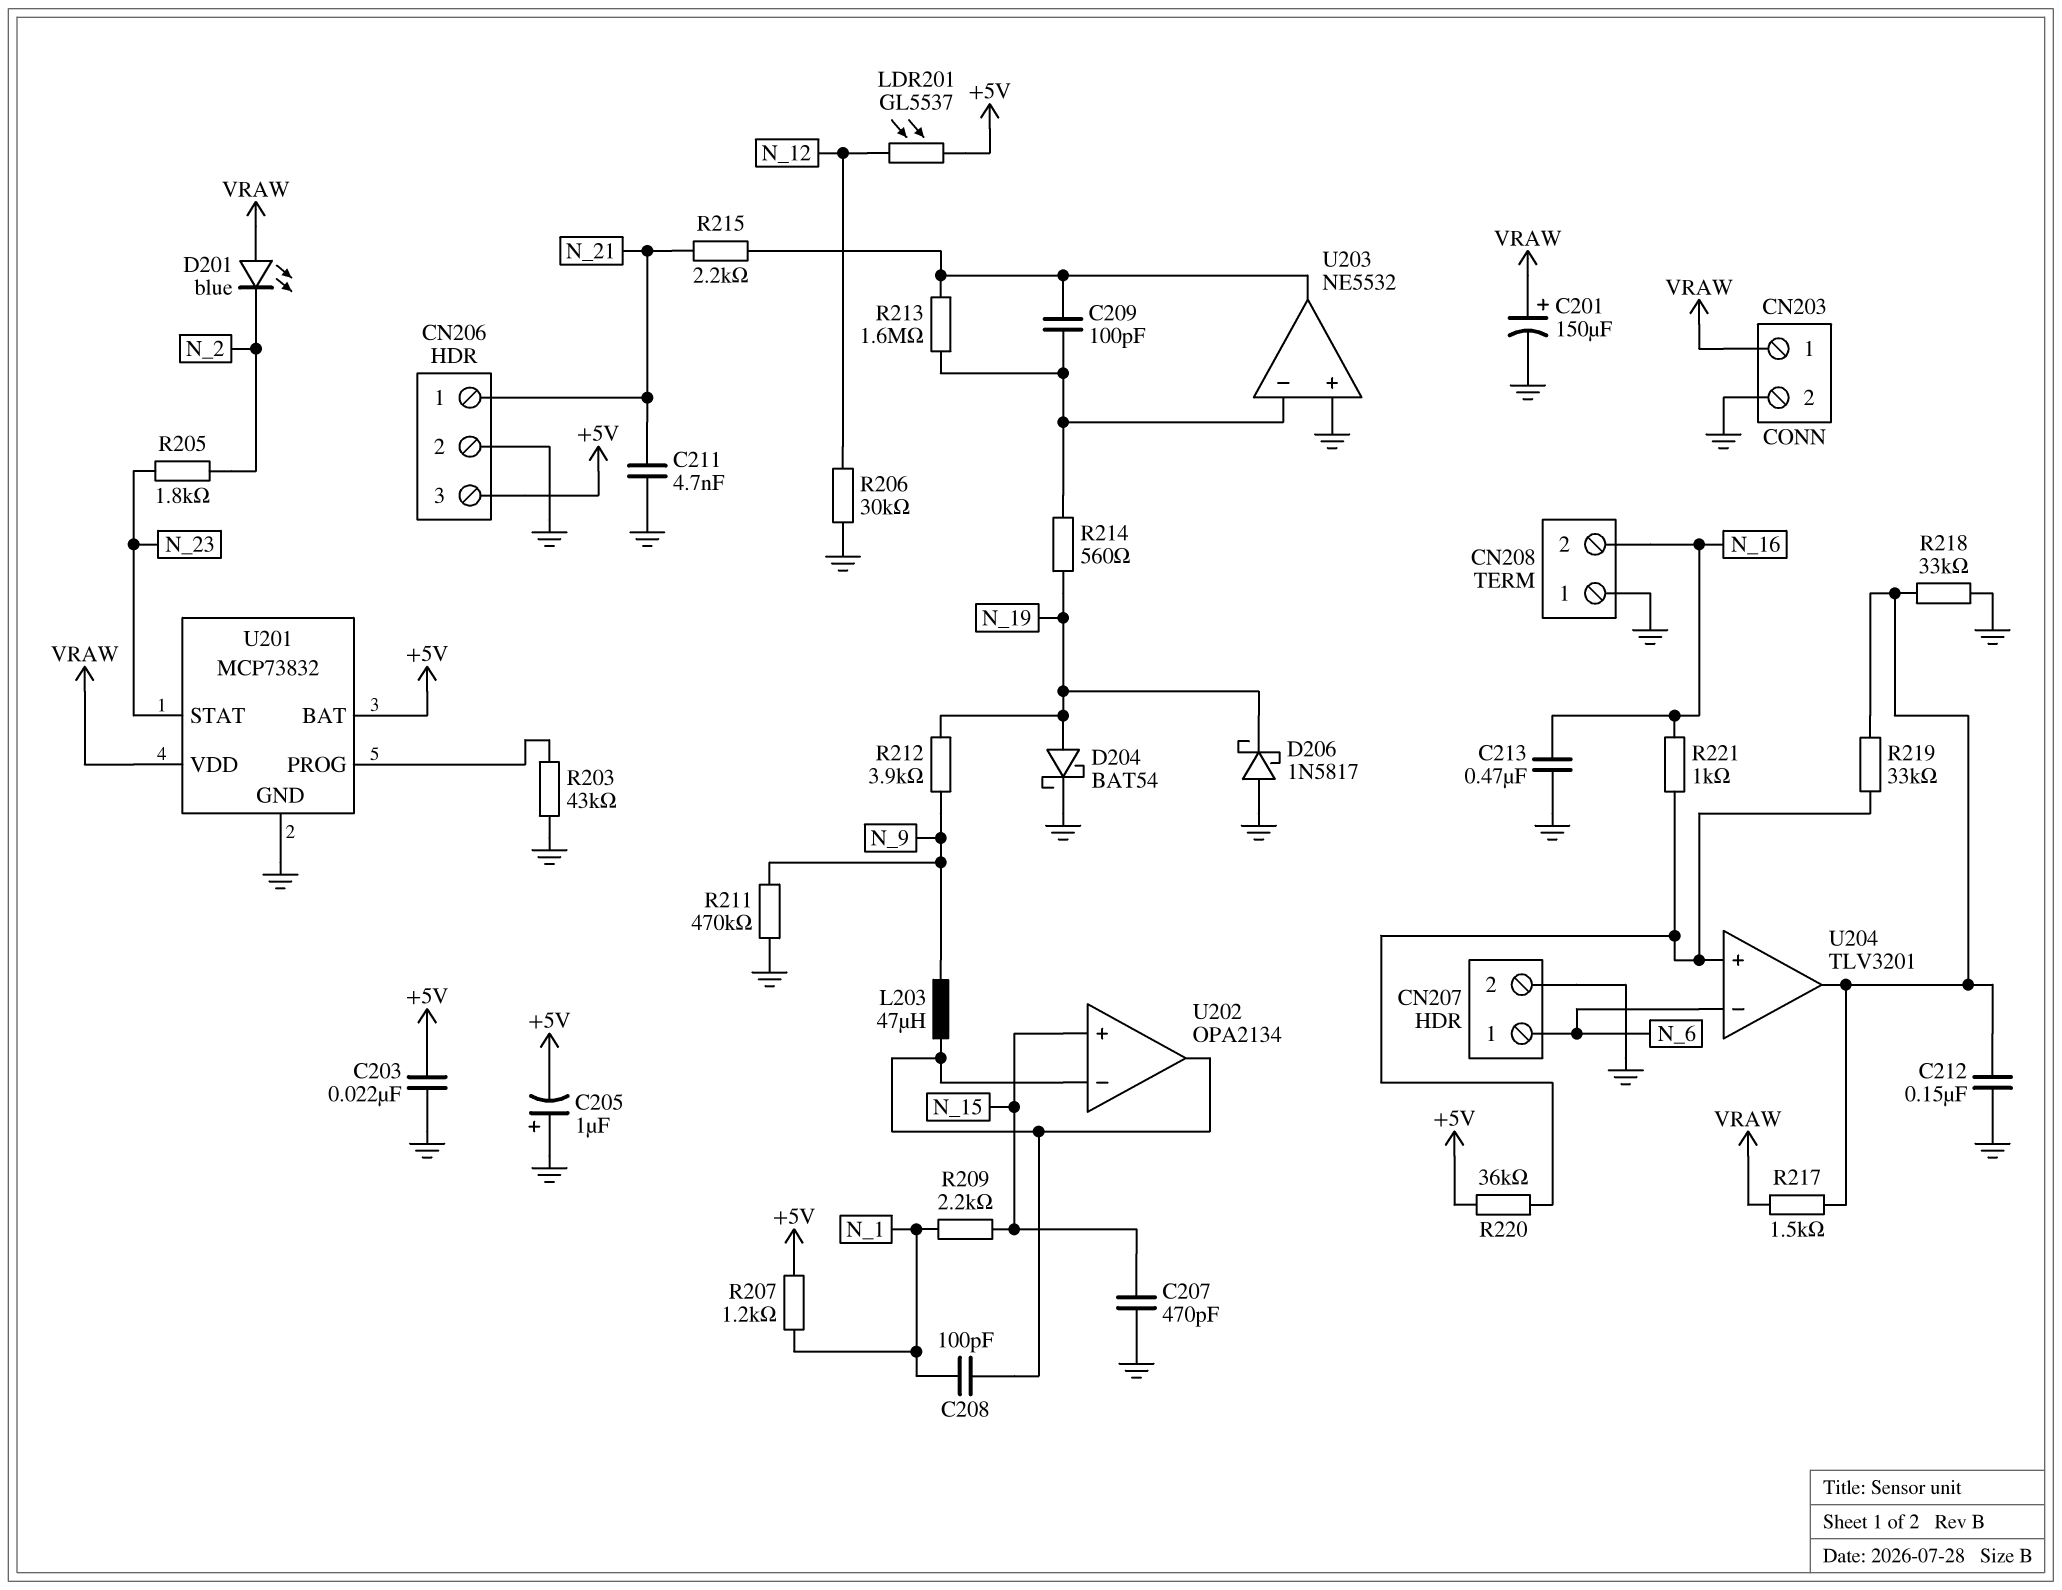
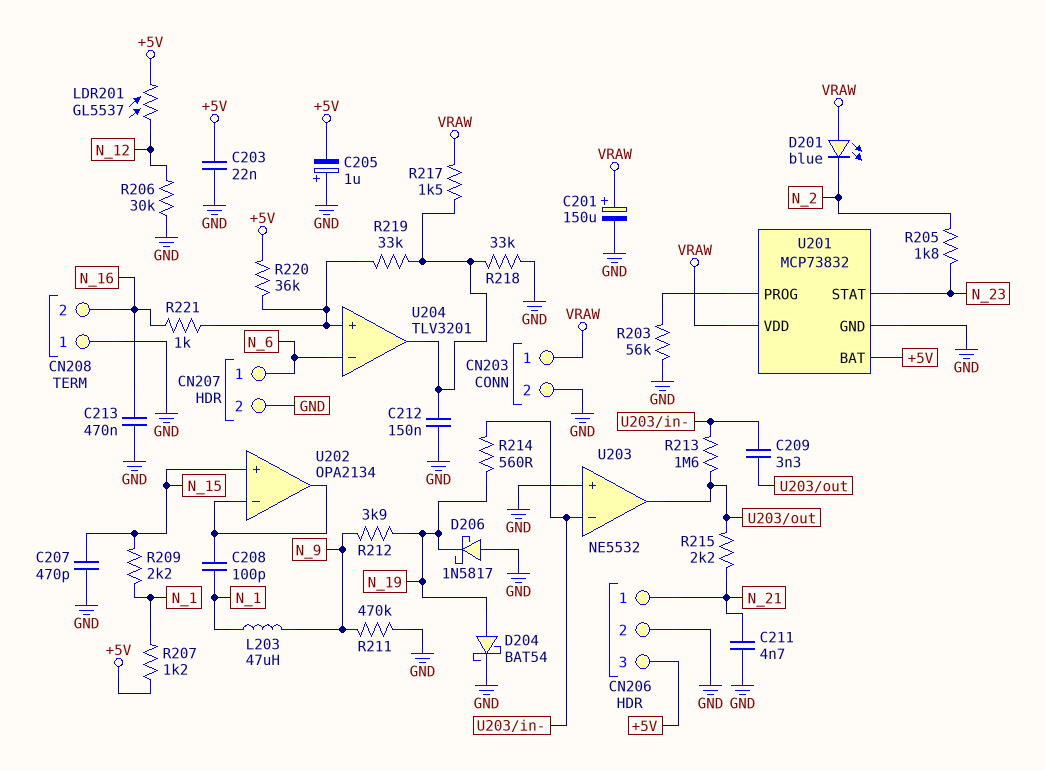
C209: 100pF (U203/in-, U203/out) -> 3.3nF (U203/in-, U203/out)
L203: 47uH (N_9, U202/in-) -> 47uH (N_1, N_9)
R203: 43k (GND, U201/PROG) -> 56k (GND, U201/PROG)

